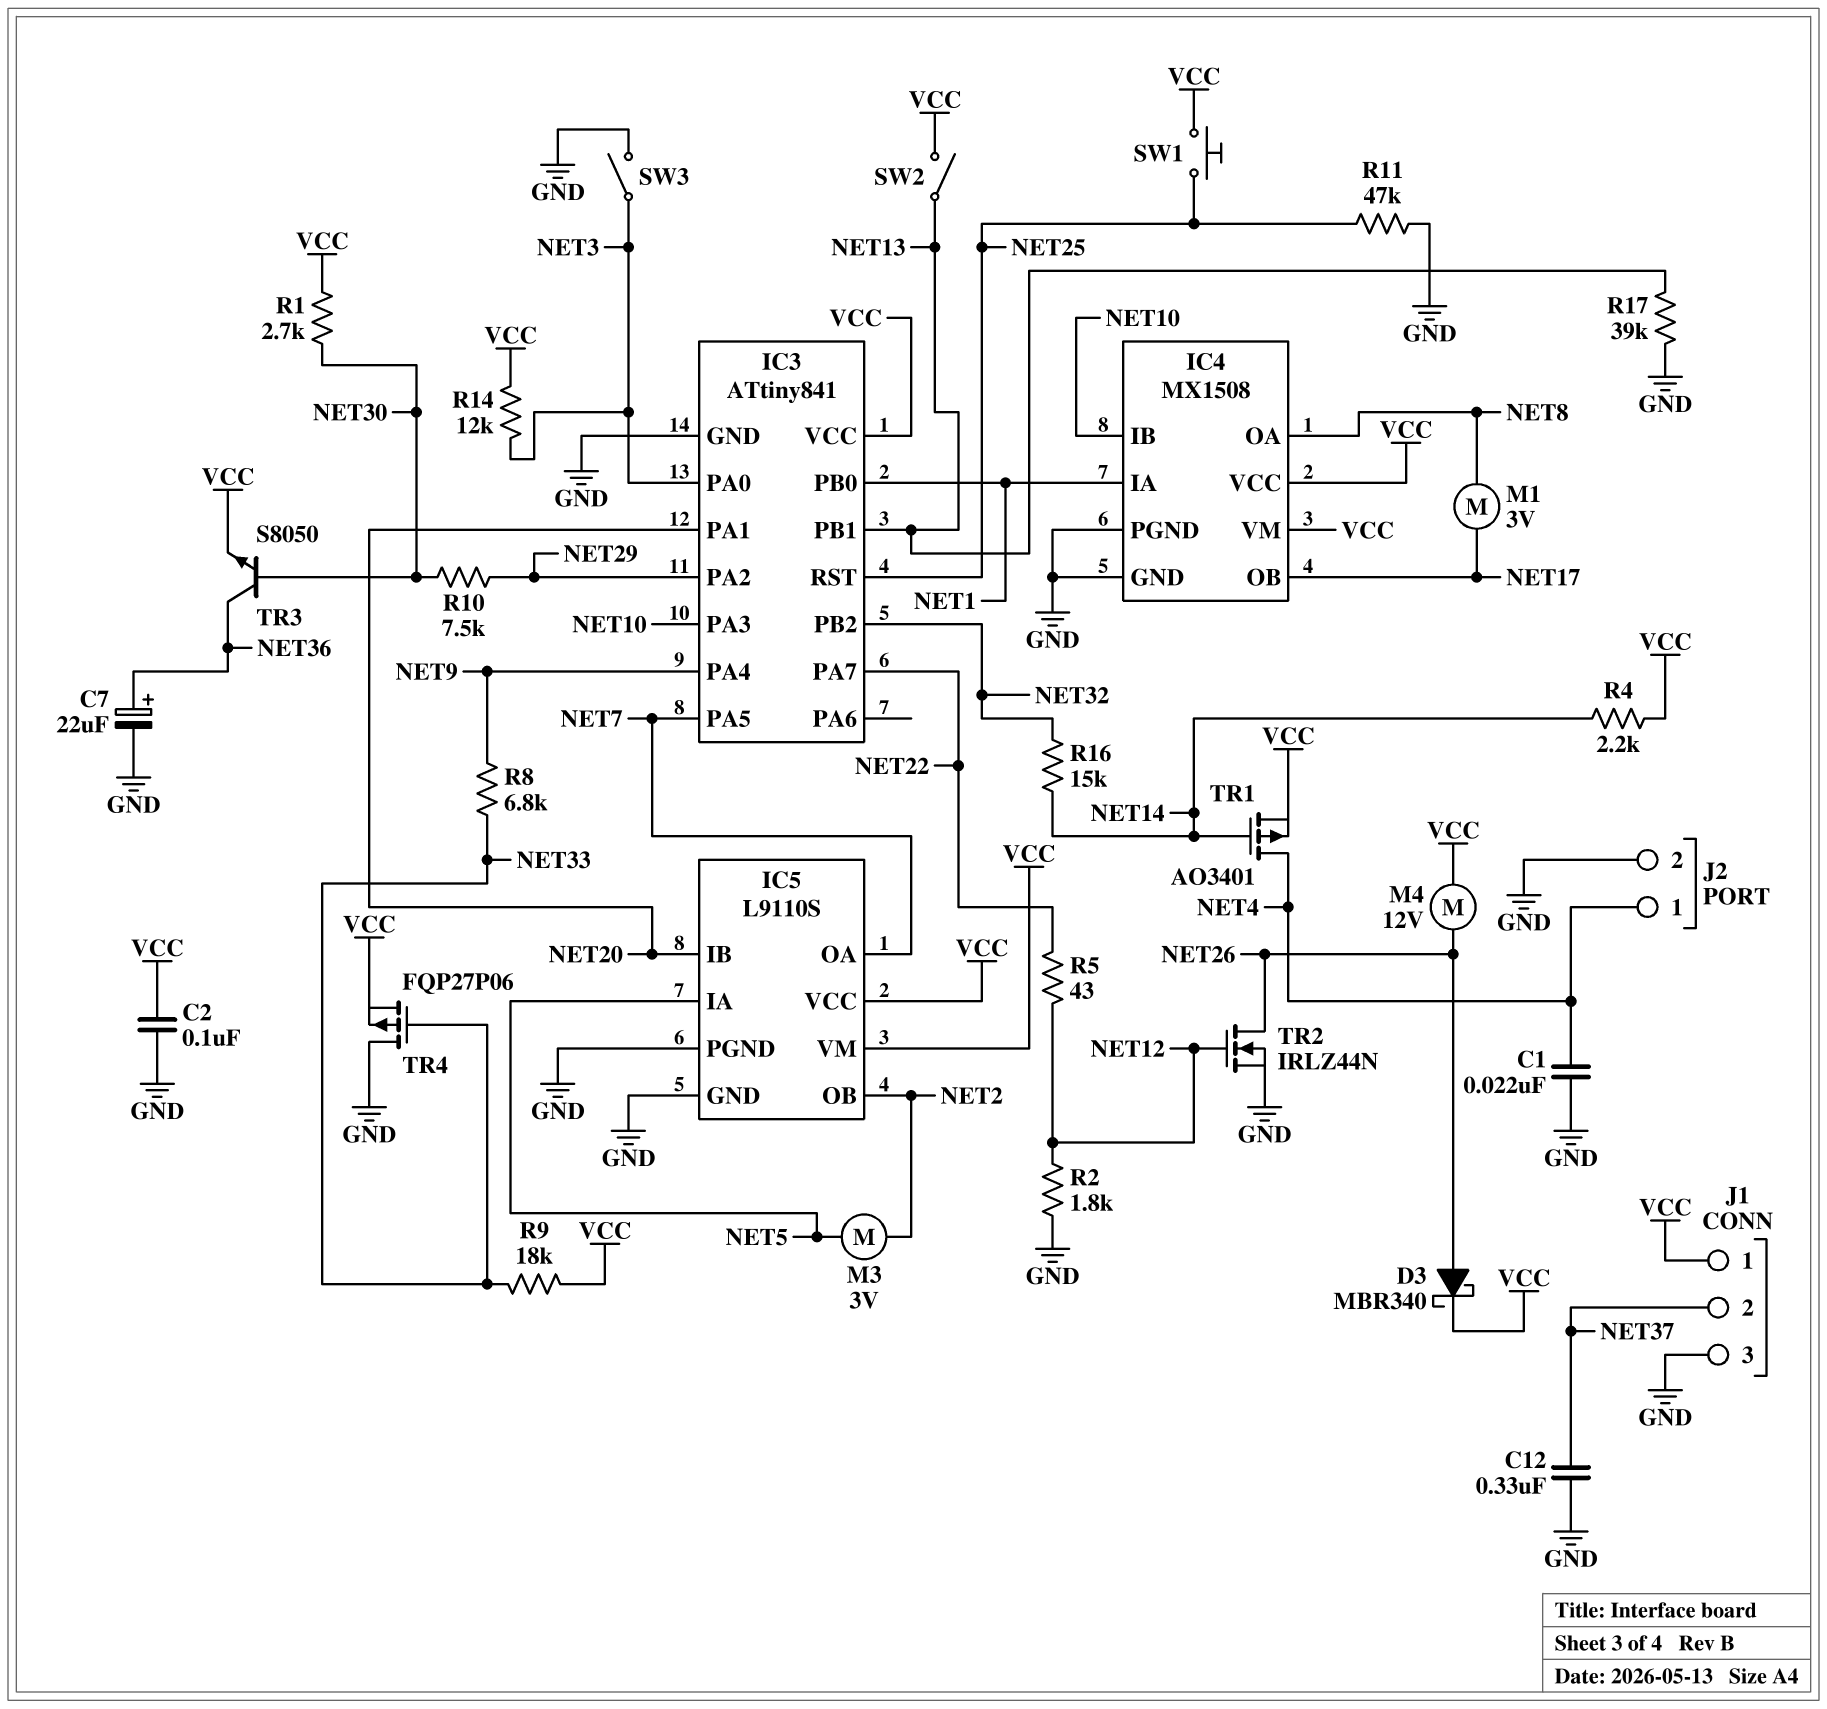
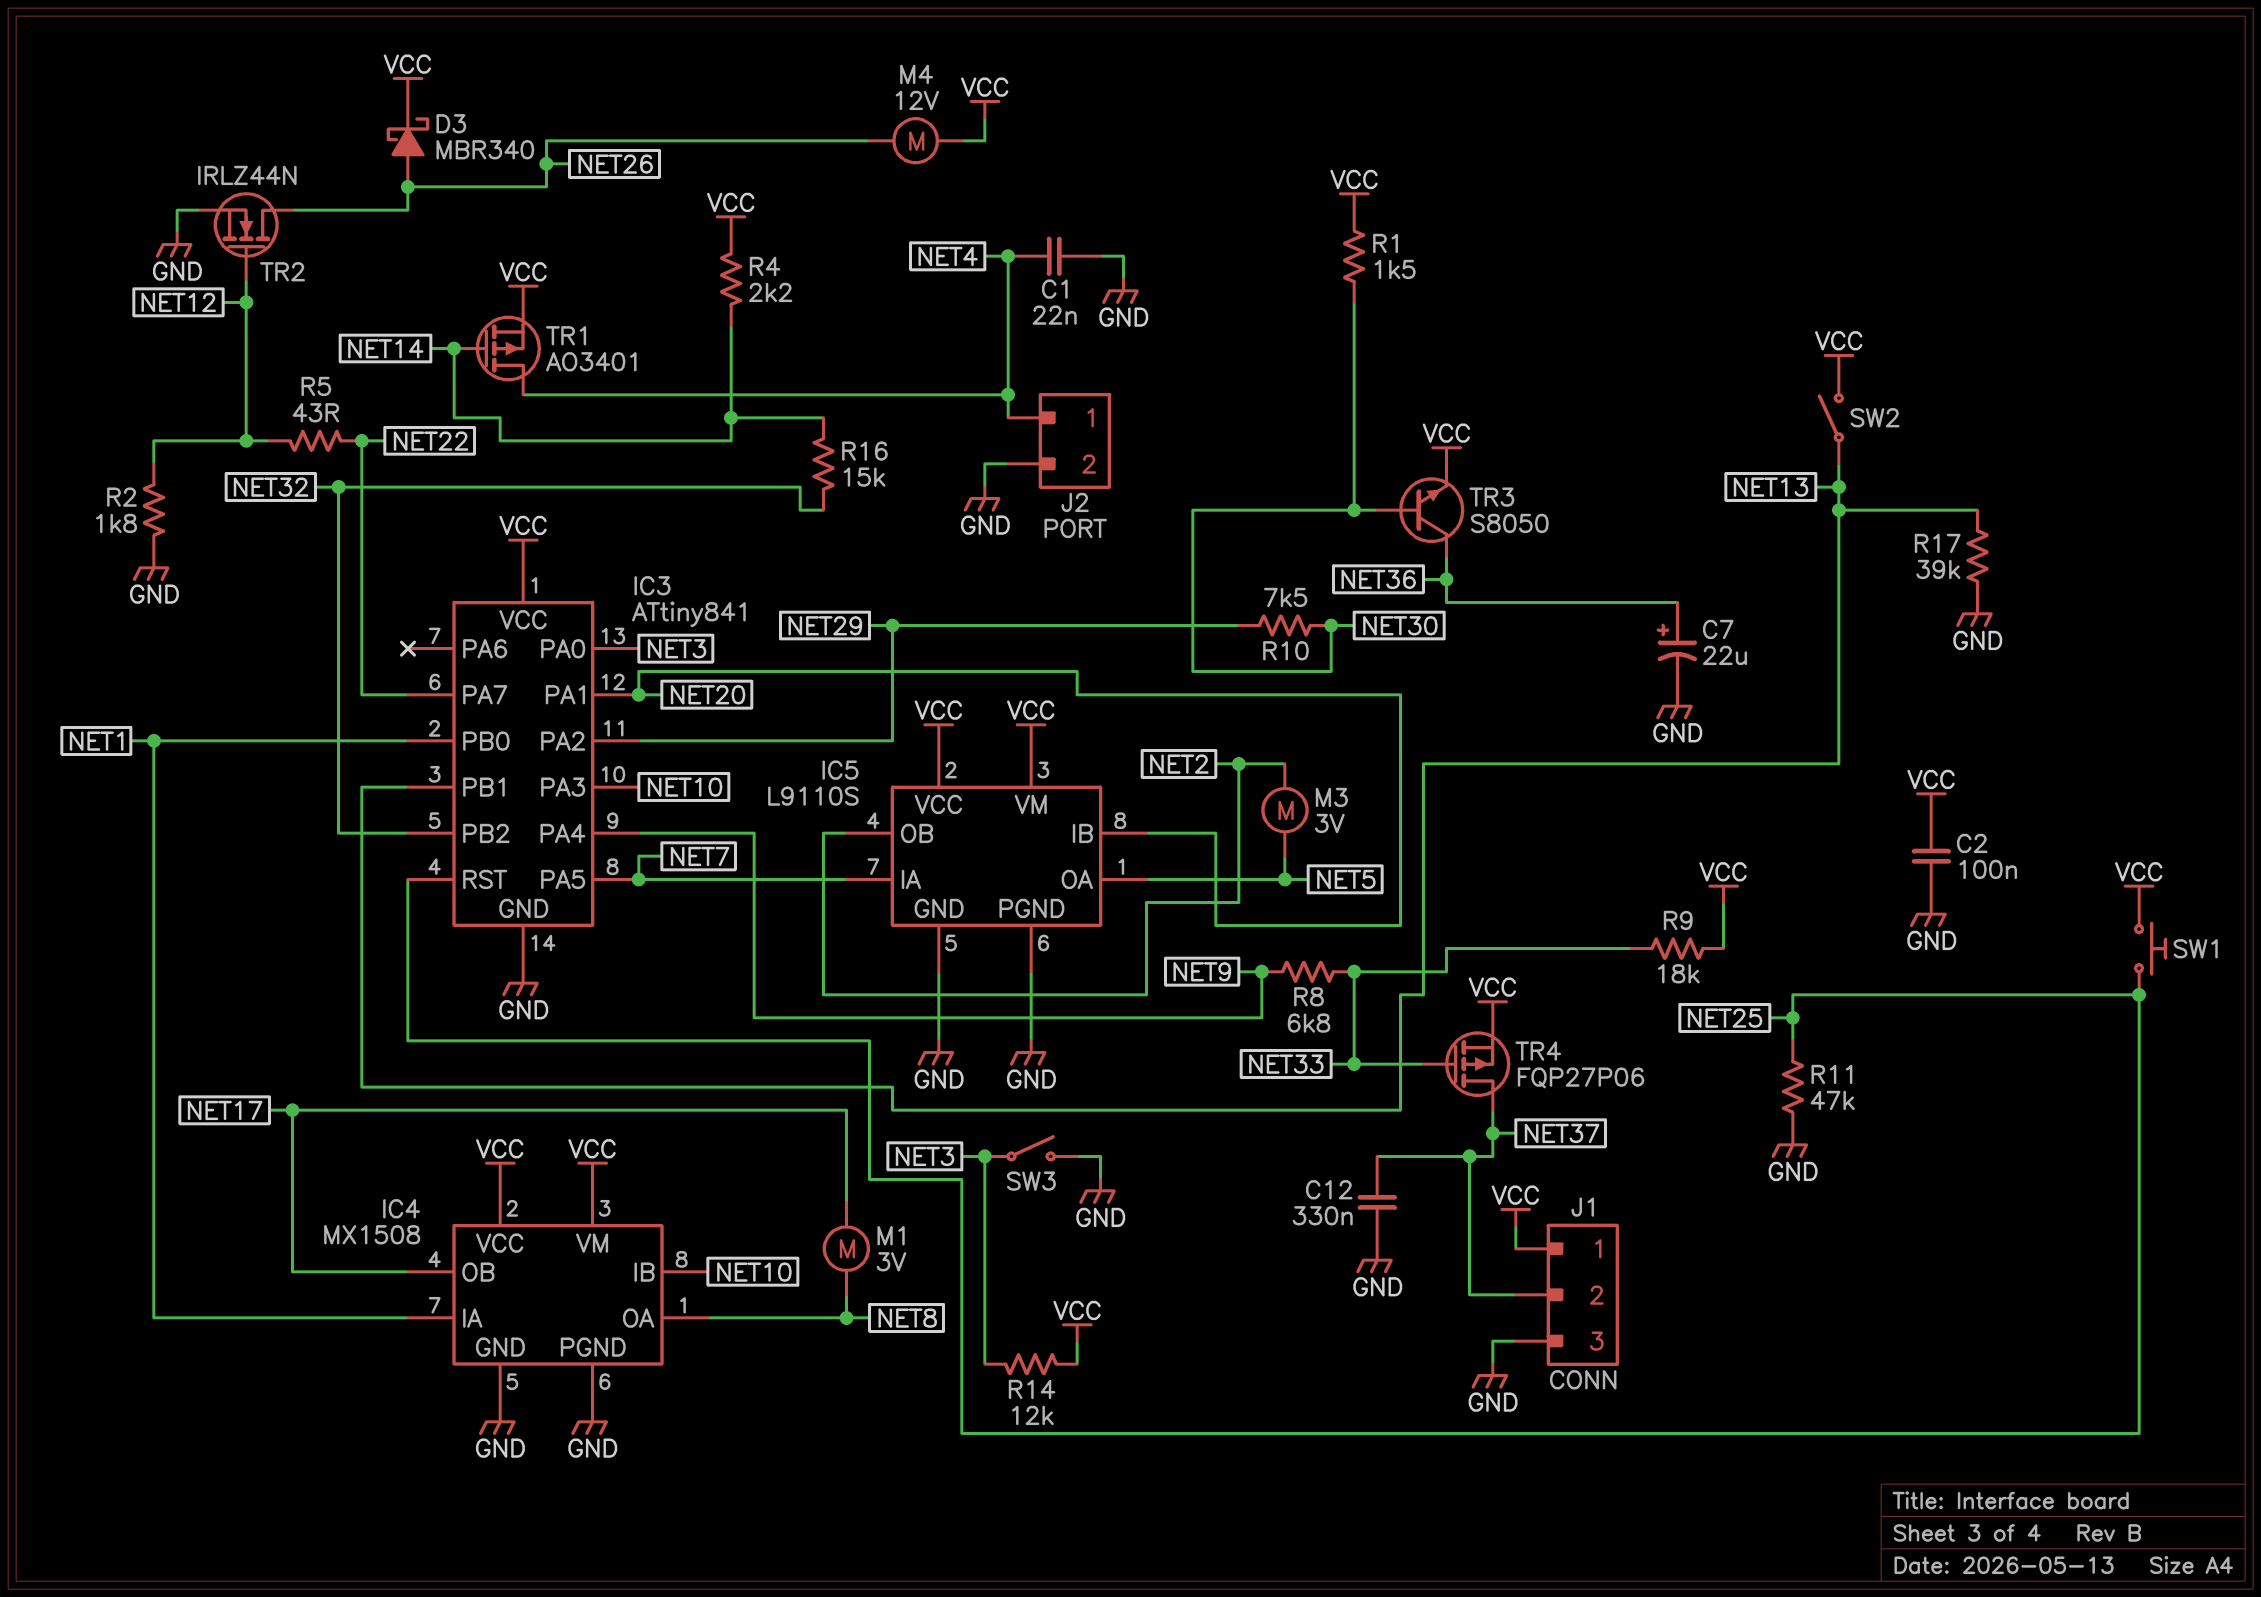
IC5 pin IA: NET5 -> NET7
IC5 pin OA: NET7 -> NET5
R1: 2.7k (NET30, VCC) -> 1.5k (NET30, VCC)
TR4: PMOS FQP27P06 (G NET33, D GND, S VCC) -> PMOS FQP27P06 (G NET33, D NET37, S VCC)

